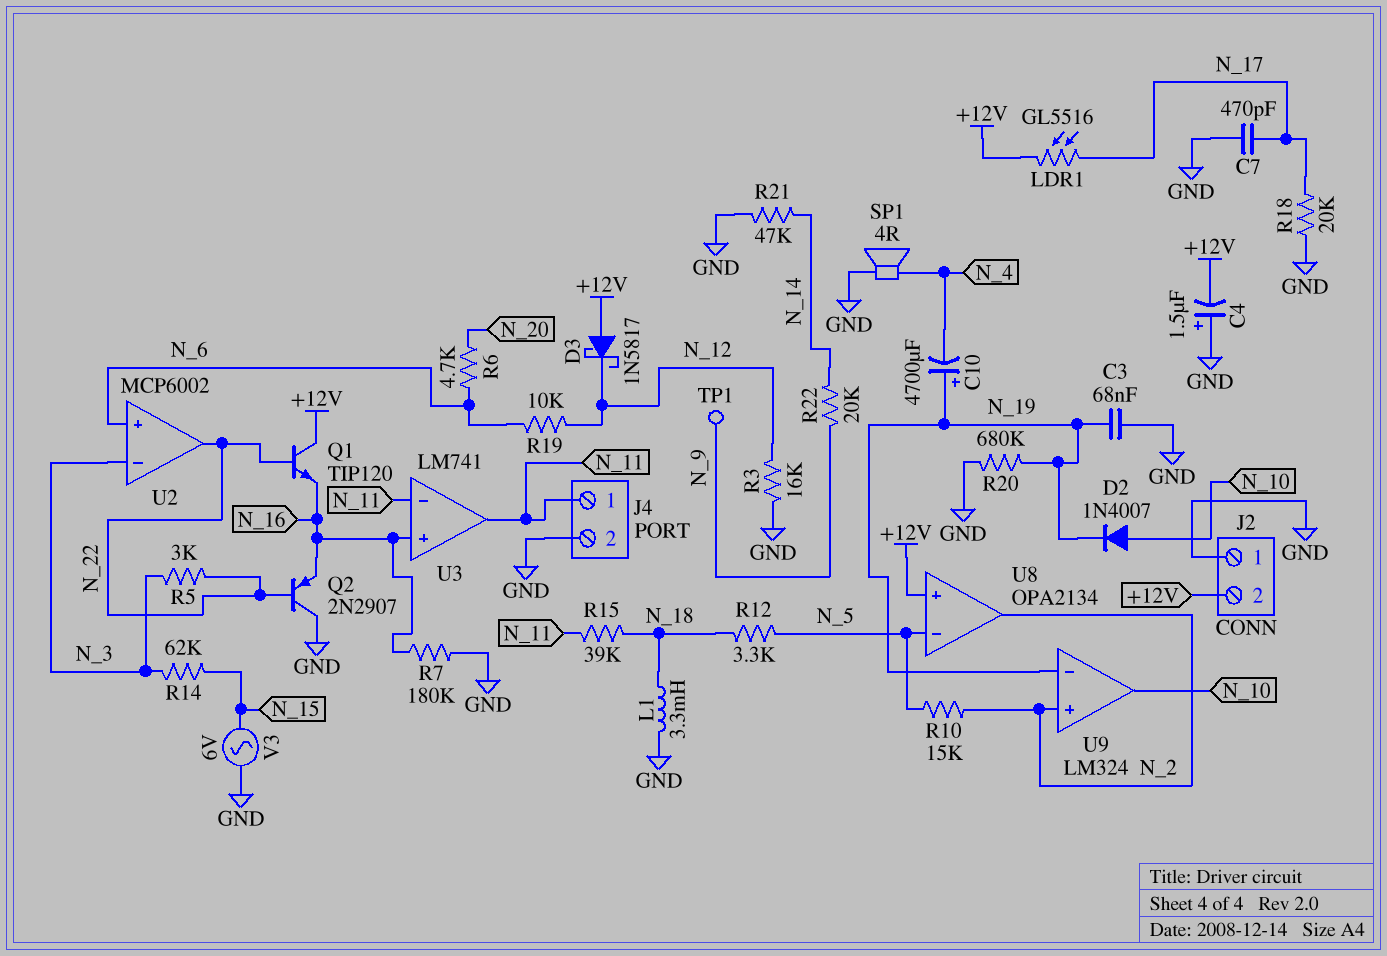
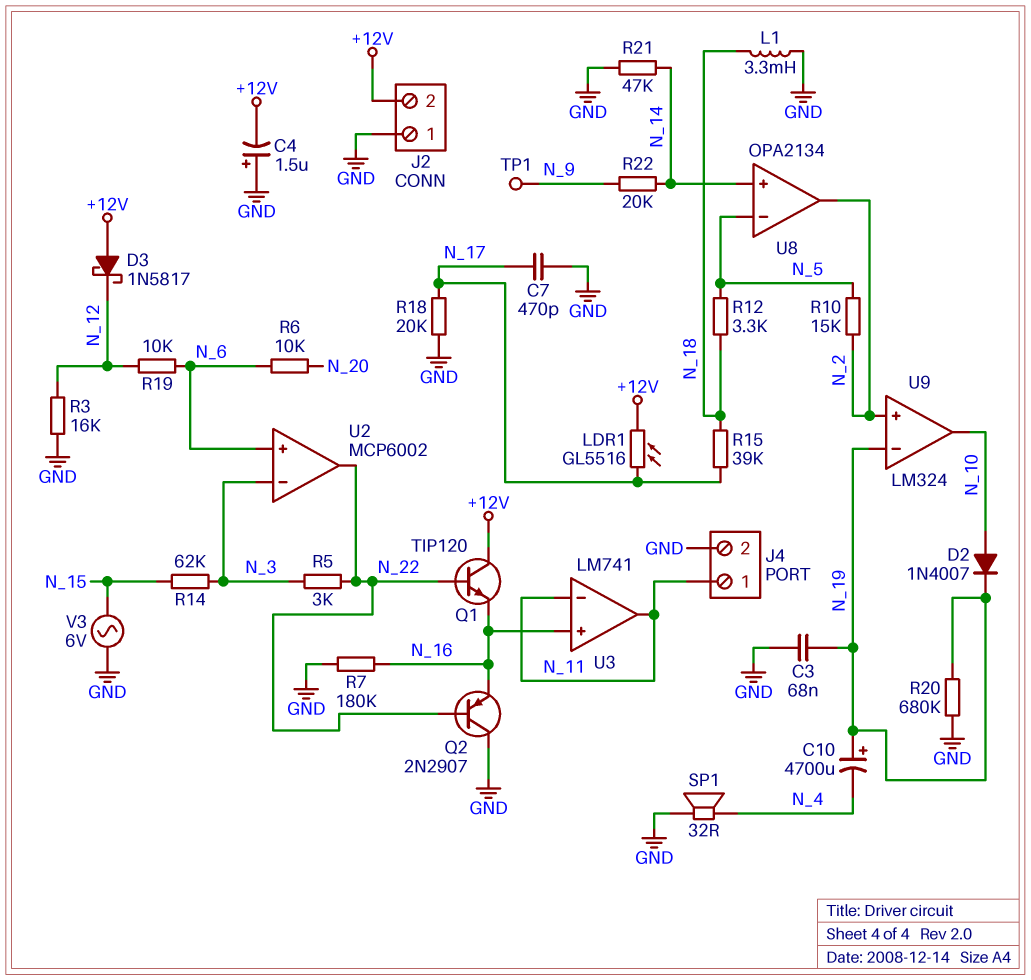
R6: 4.7k (N_6, N_20) -> 10k (N_6, N_20)
R15: 39k (N_11, N_18) -> 39k (N_17, N_18)
SP1: speaker 4R (GND, N_4) -> speaker 32R (GND, N_4)
U8 pin in+: +12V -> N_14

